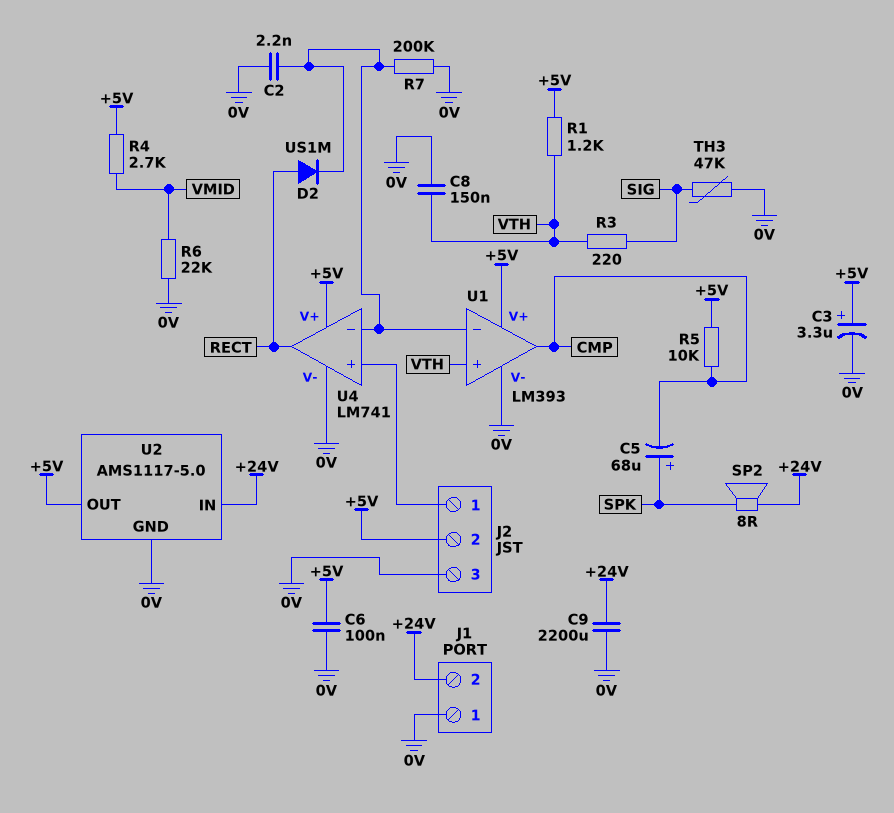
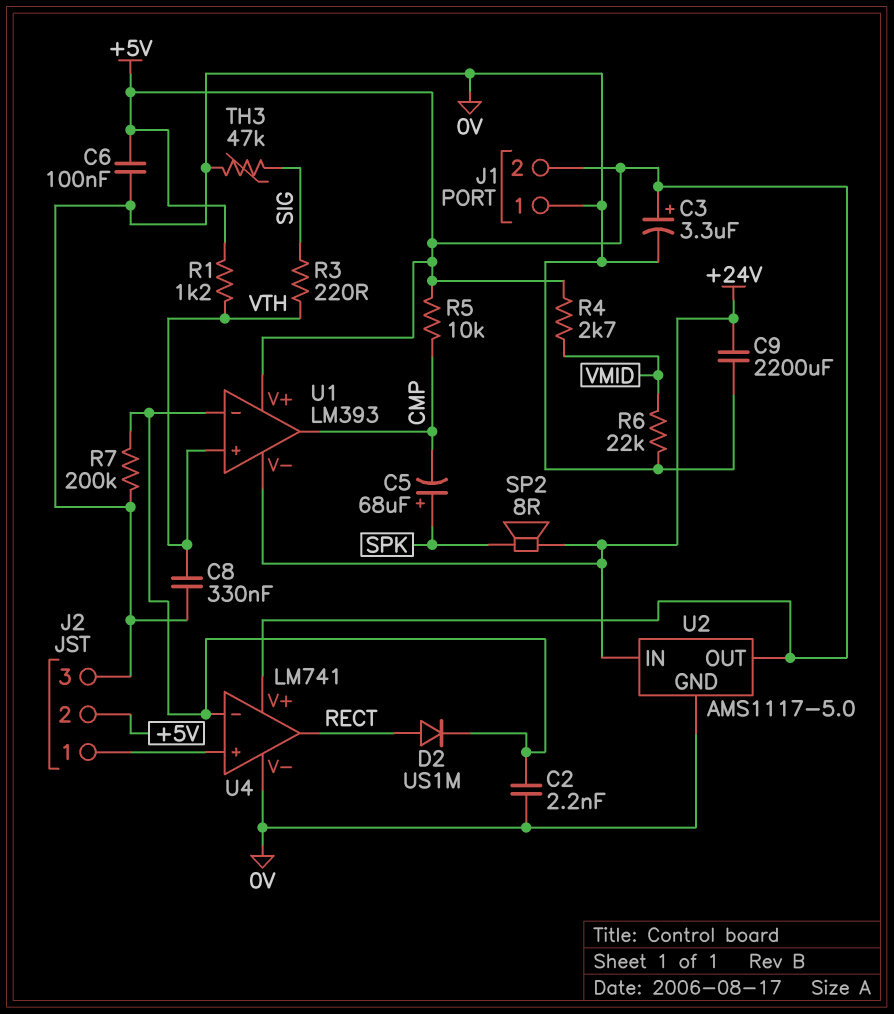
C8: 150nF (0V, VTH) -> 330nF (0V, VTH)
J1 pin 2: +24V -> +5V
U1 pin V-: 0V -> +24V

